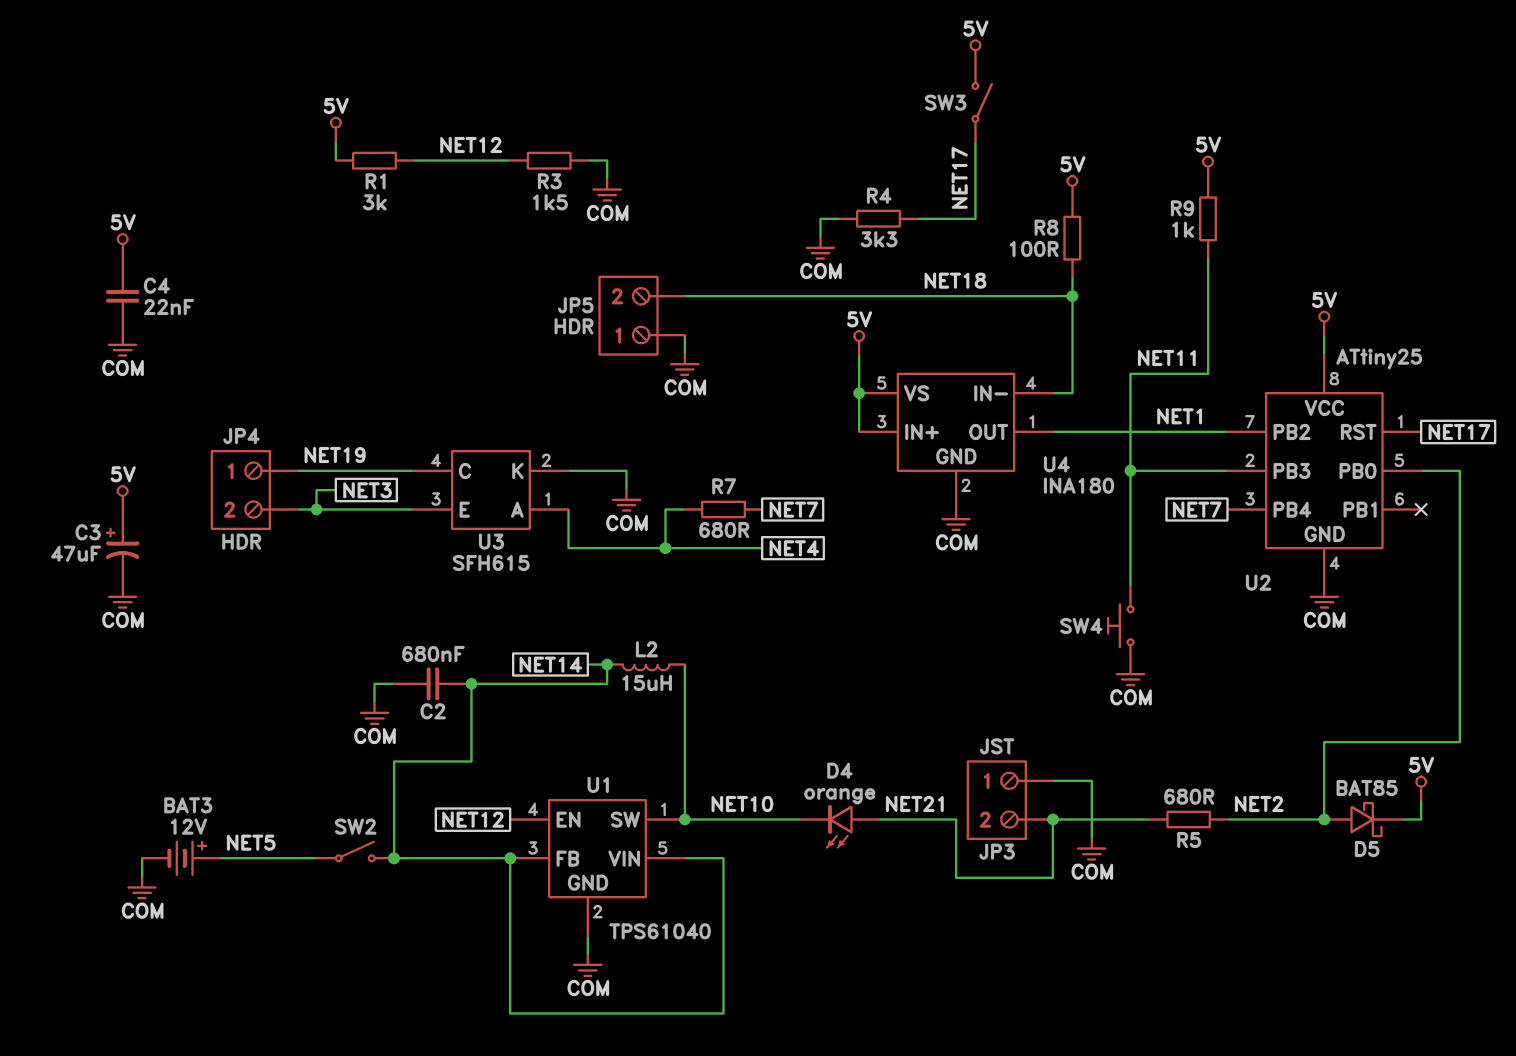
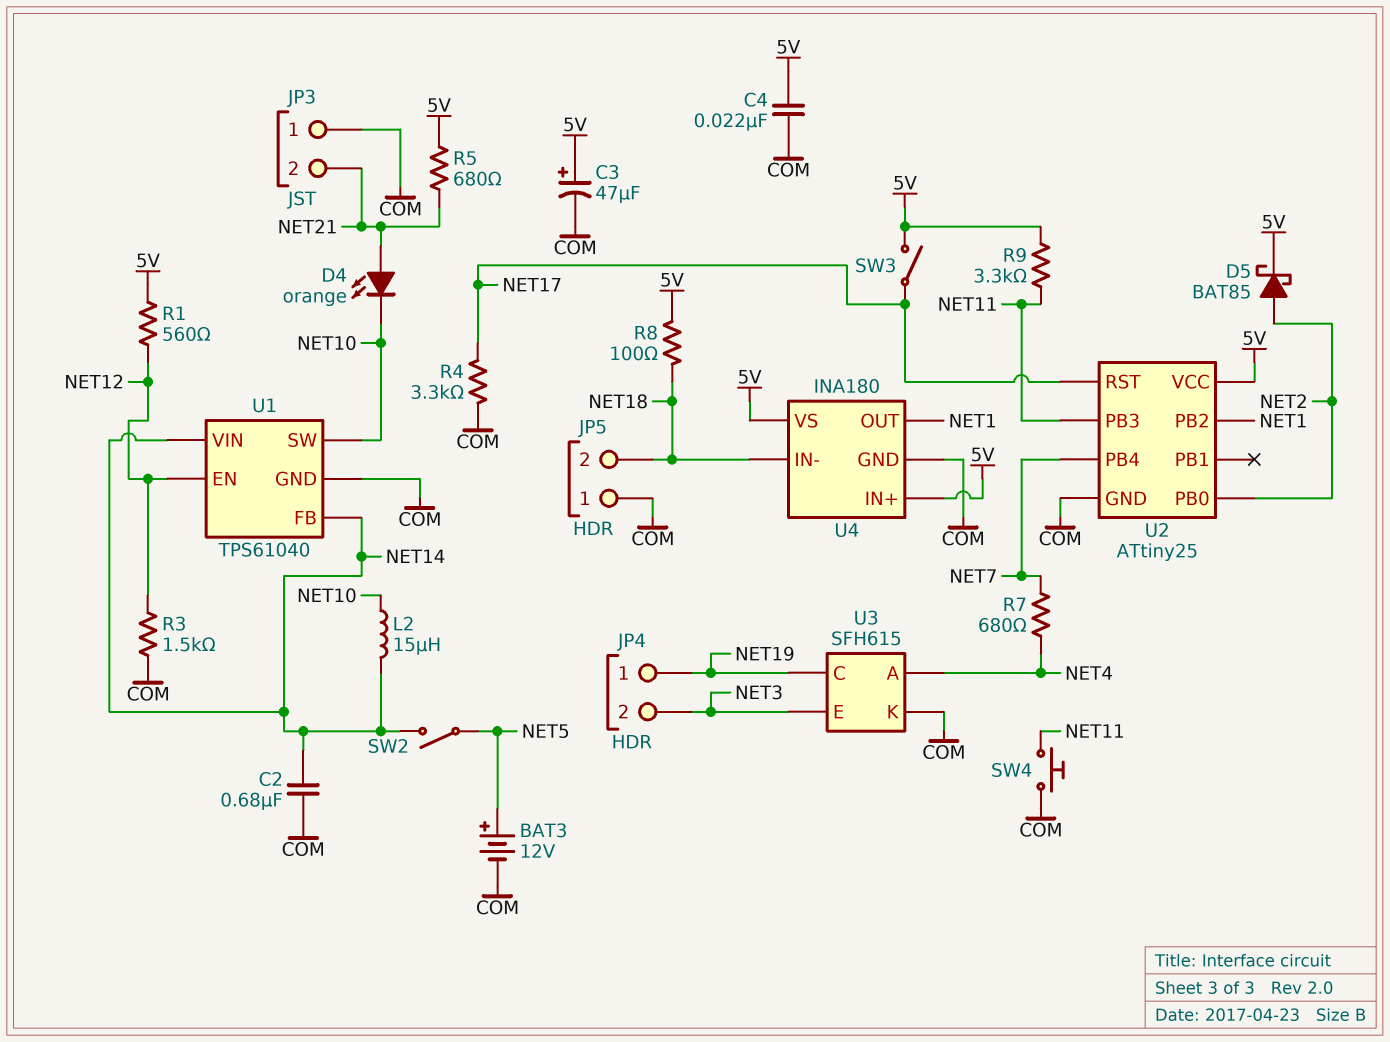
R1: 3k (5V, NET12) -> 560 (5V, NET12)
R5: 680 (NET2, NET21) -> 680 (5V, NET21)
R9: 1k (5V, NET11) -> 3.3k (5V, NET11)

